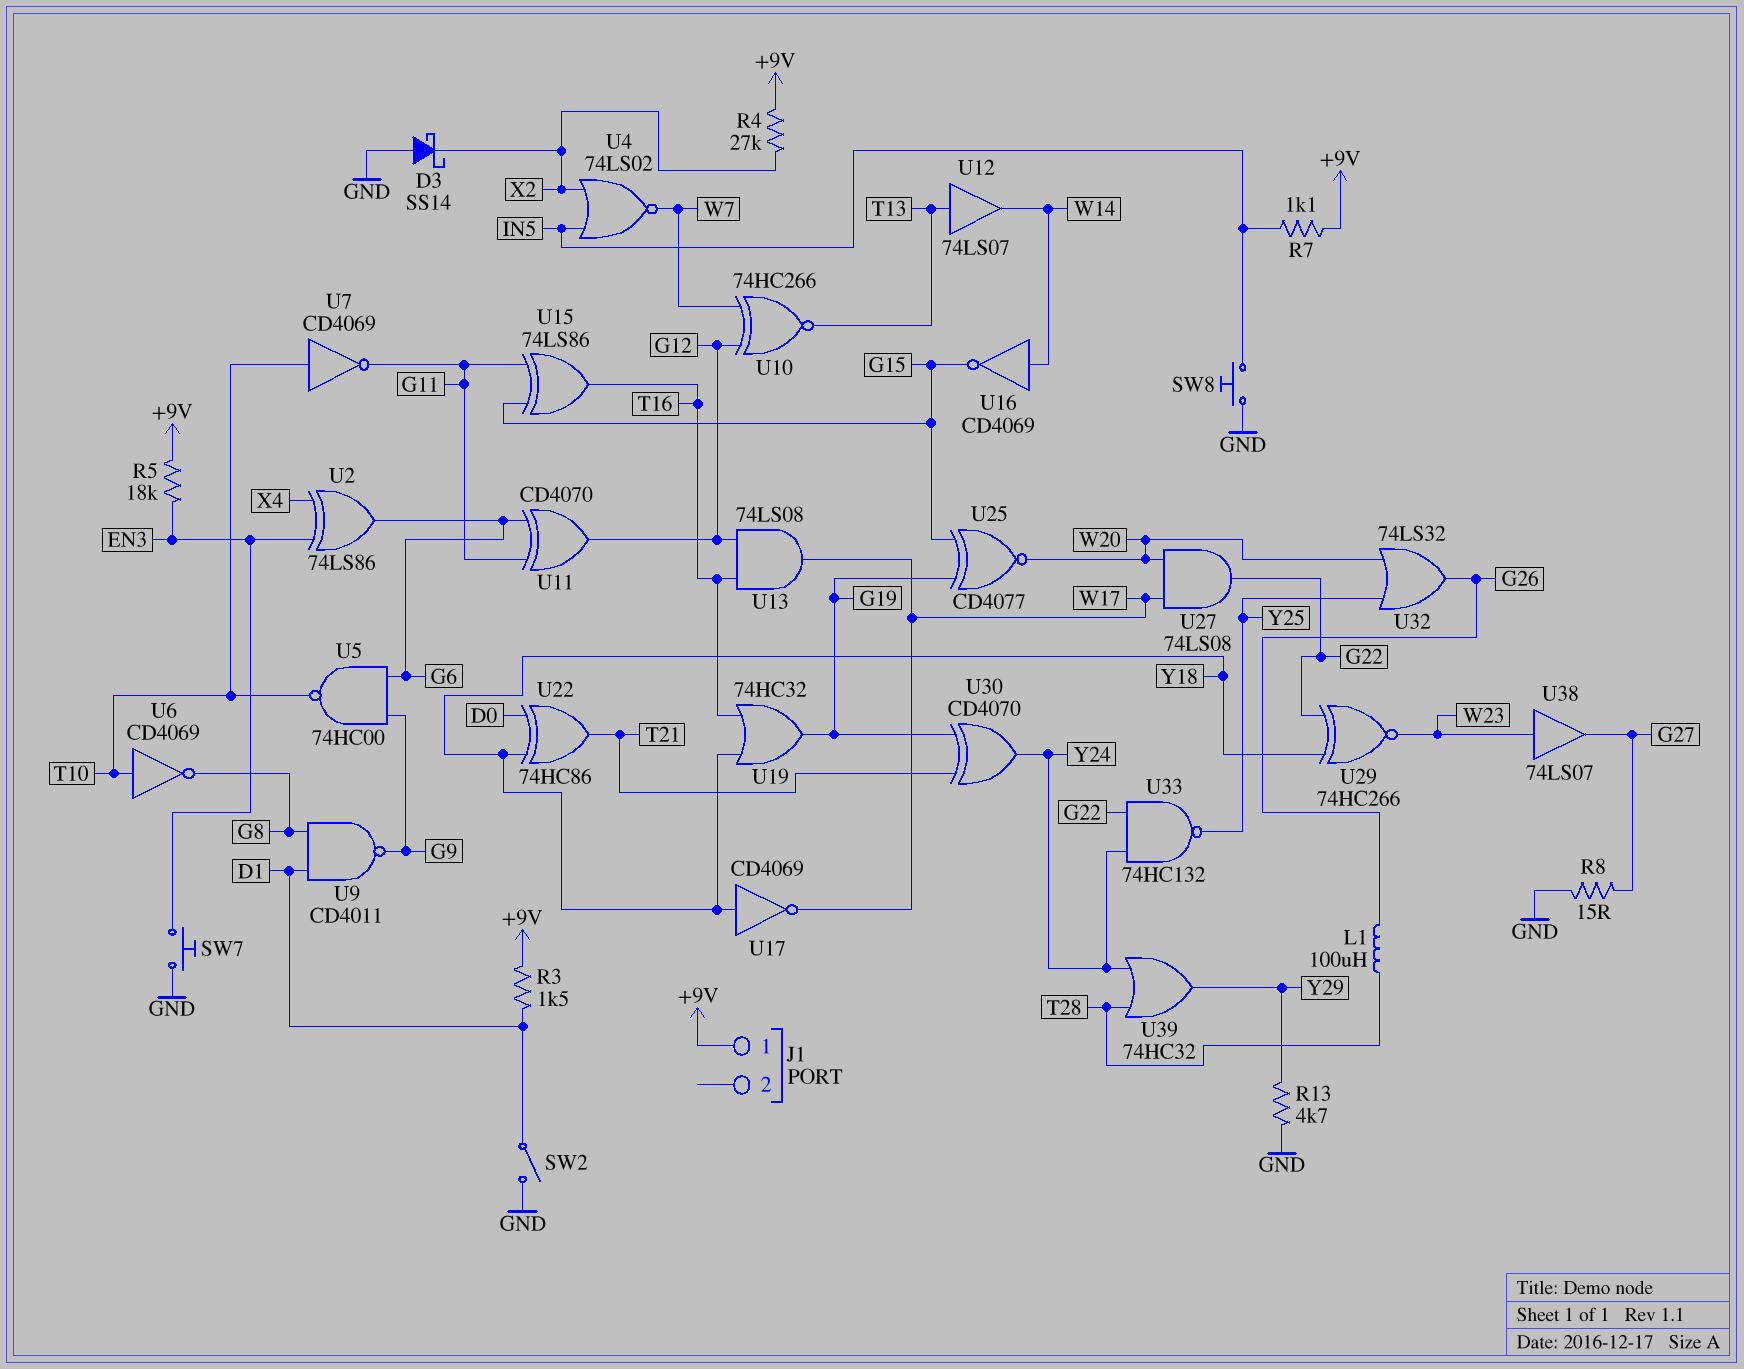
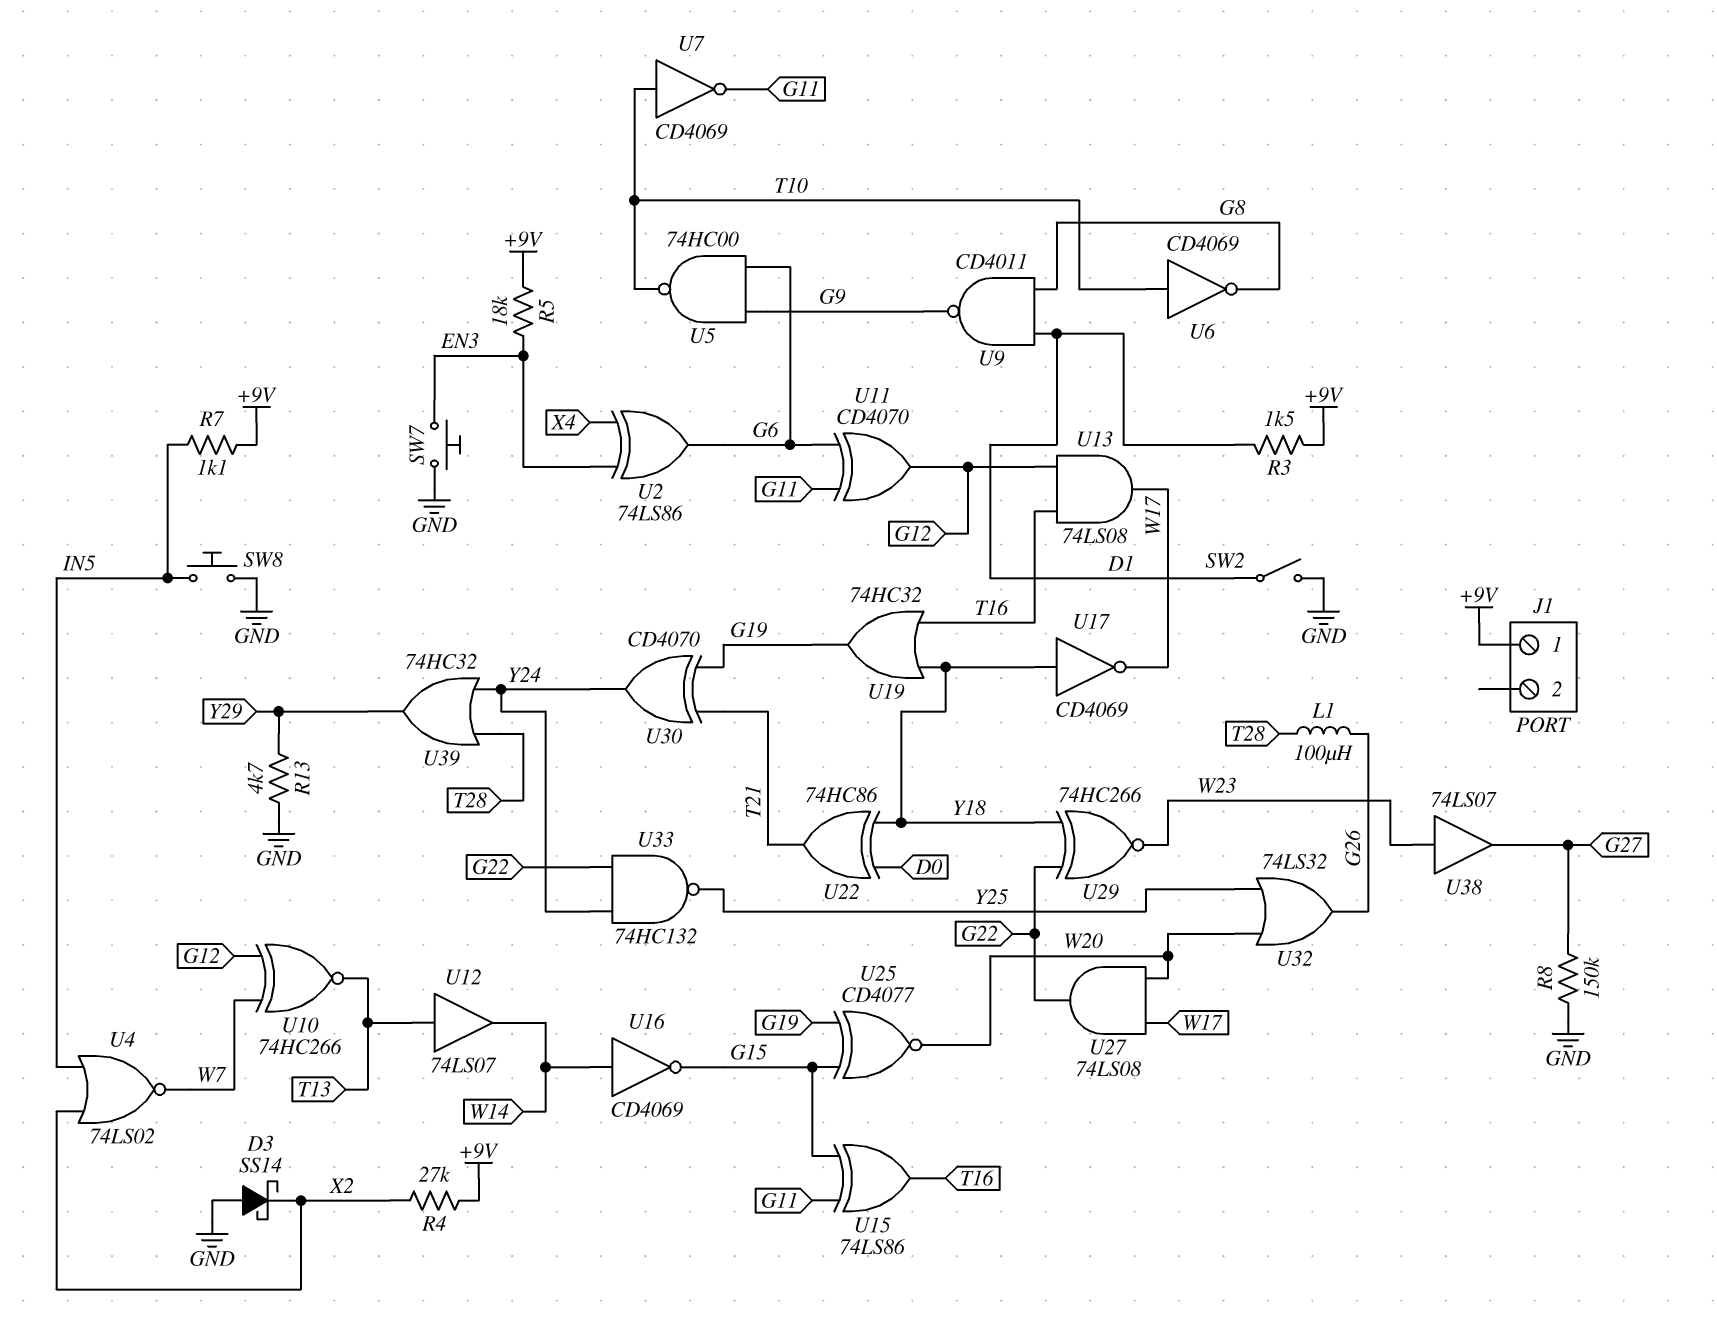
R8: 15 (G27, GND) -> 150k (G27, GND)

